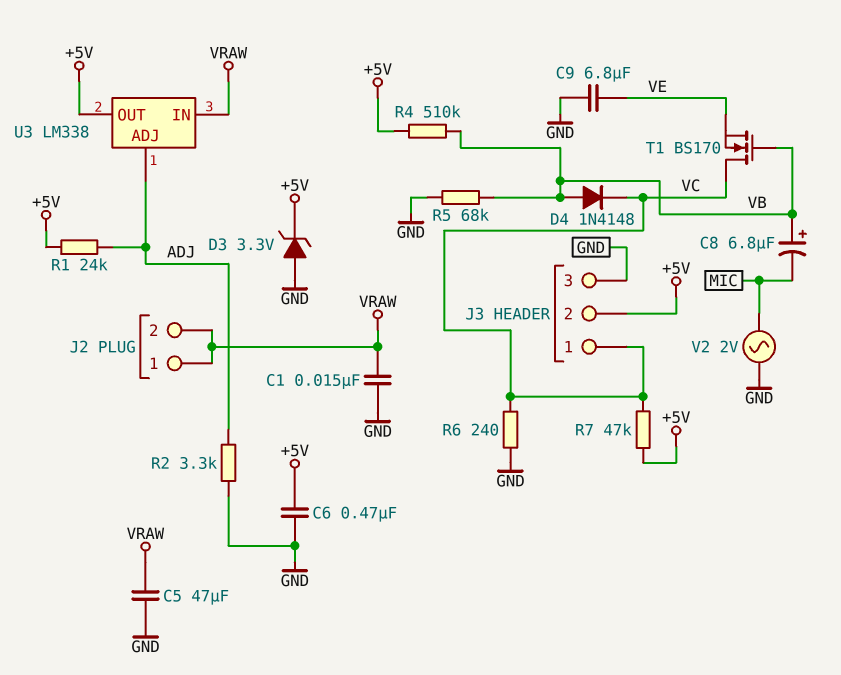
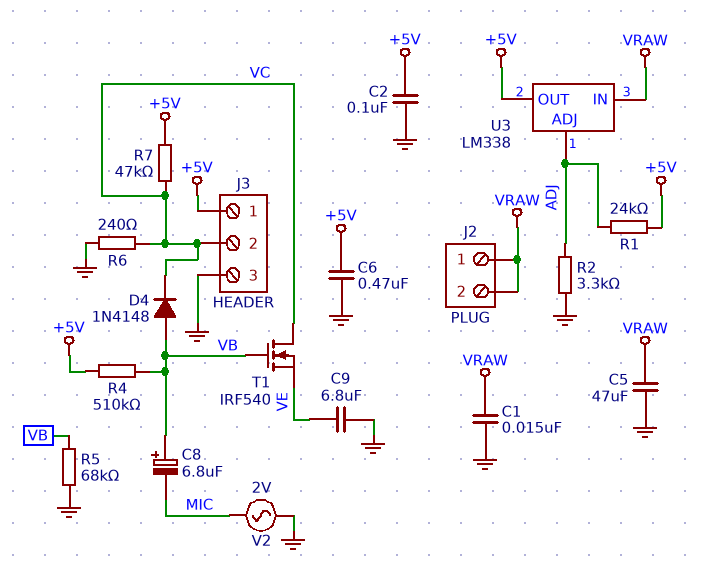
C2: none -> 100nF (+5V, GND)
D3: zener 3.3V (A GND, K +5V) -> none
J3 pin 1: VC -> +5V
J3 pin 2: +5V -> VC
T1: NMOS BS170 (G VB, D VC, S VE) -> NMOS IRF540 (G VB, D VC, S VE)

